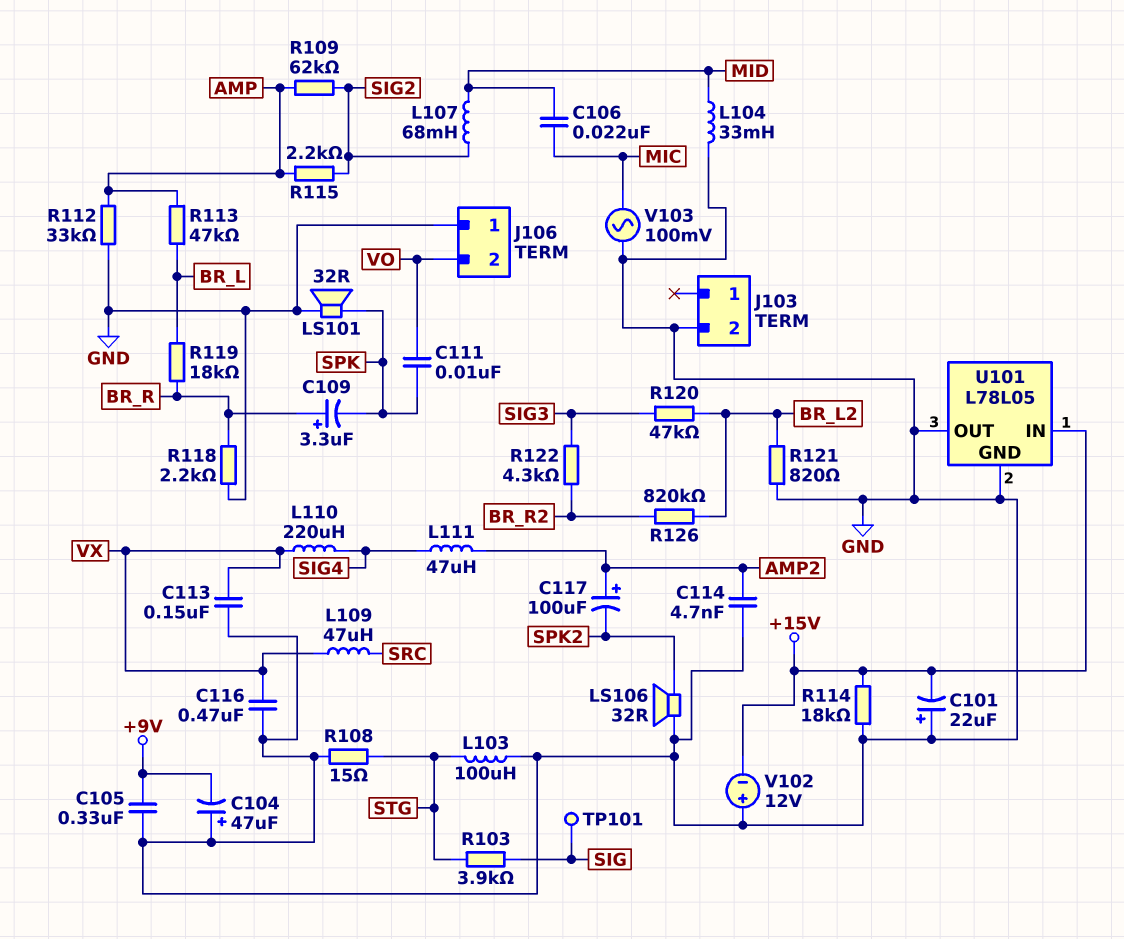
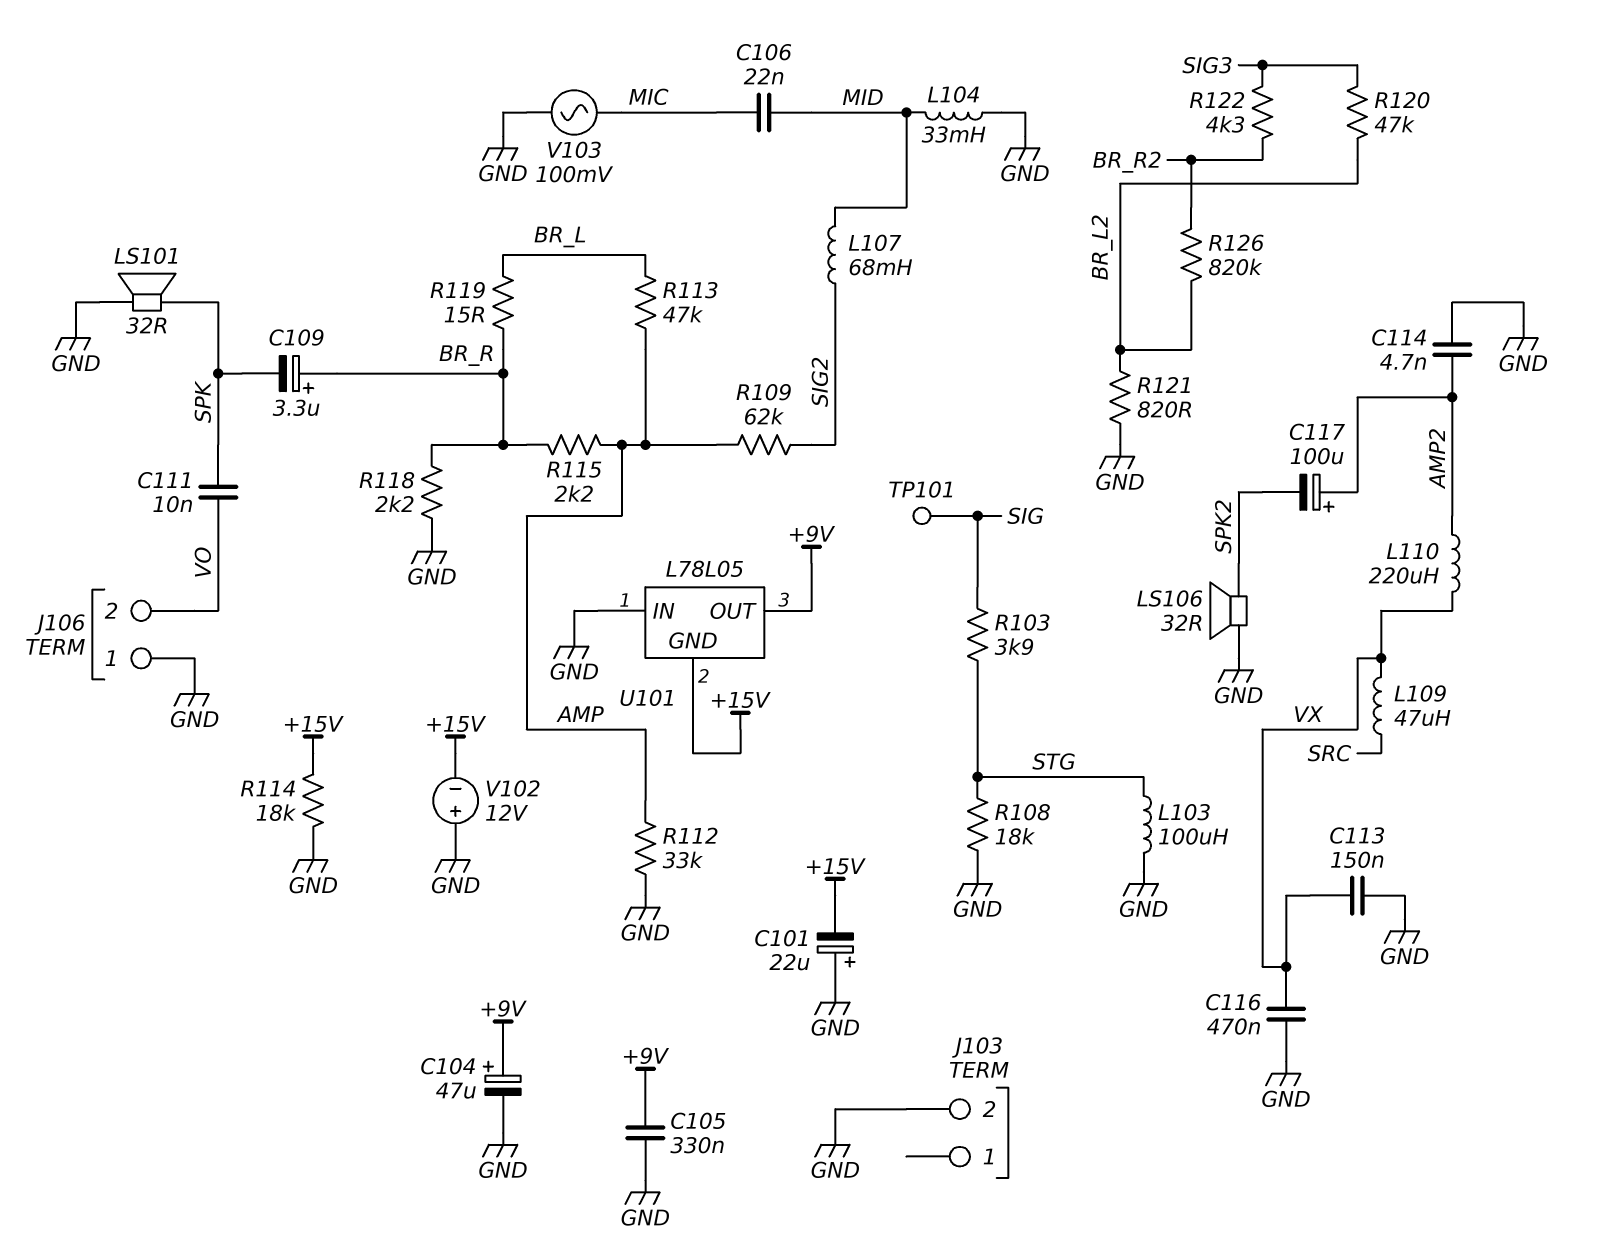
C104: 47uF (plus GND, minus +9V) -> 47uF (plus +9V, minus GND)
L110: 220uH (SIG4, VX) -> 220uH (AMP2, VX)
L111: 47uH (AMP2, SIG4) -> none
R108: 15 (GND, STG) -> 18k (GND, STG)
R115: 2.2k (AMP, SIG2) -> 2.2k (AMP, BR_R)
R119: 18k (BR_L, BR_R) -> 15 (BR_L, BR_R)
U101 pin GND: GND -> +15V
U101 pin IN: +15V -> GND
U101 pin OUT: GND -> +9V

